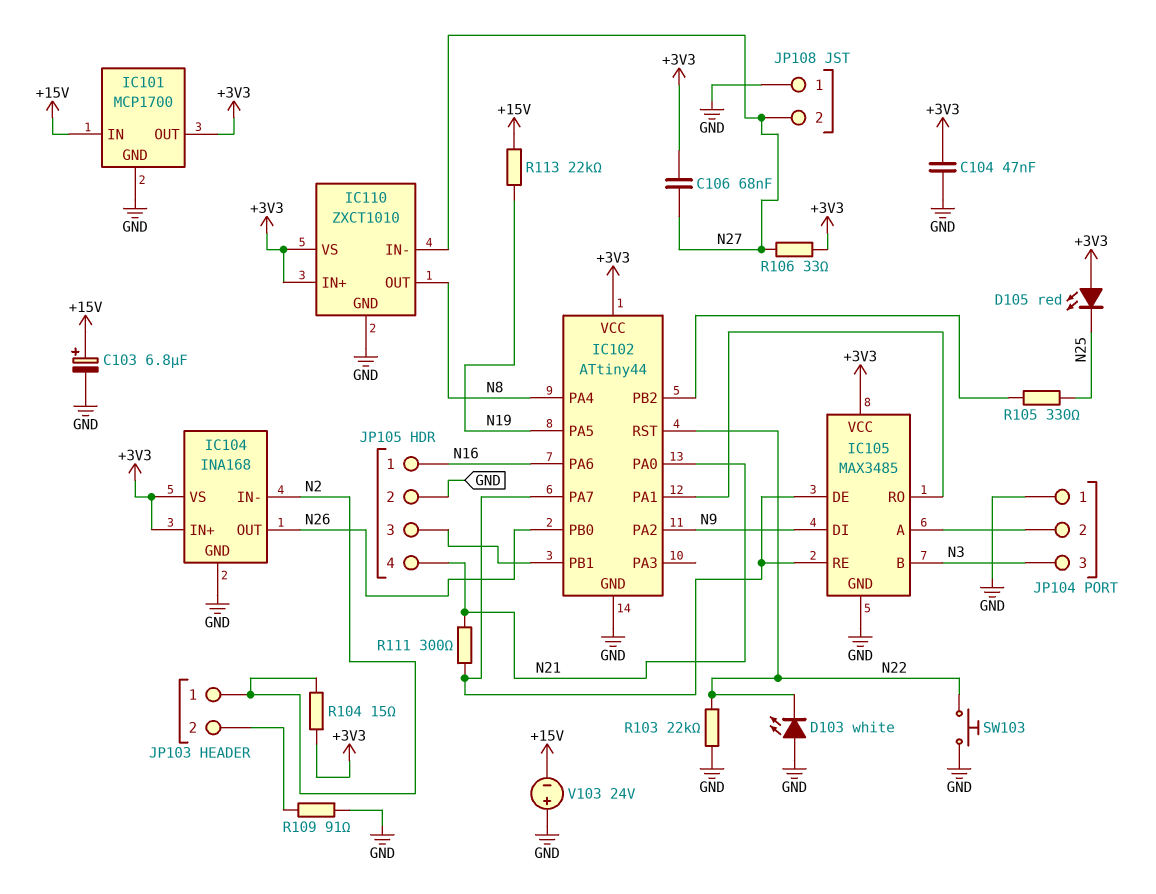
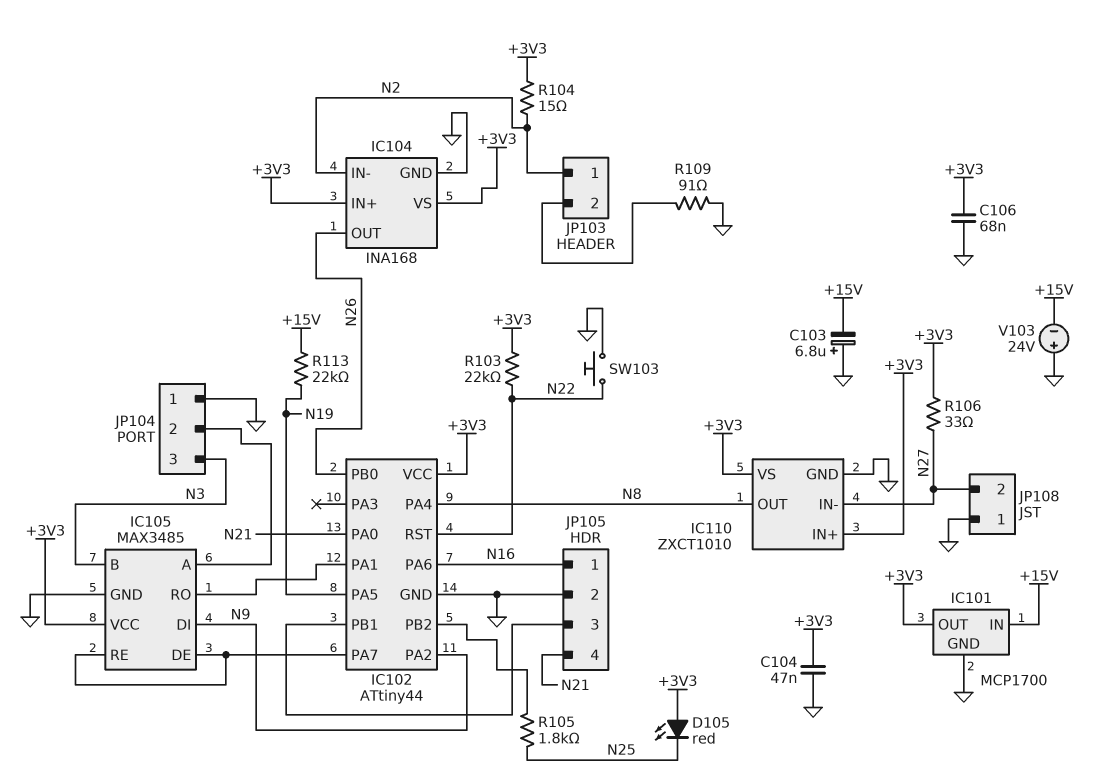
C103: 6.8uF (plus +15V, minus GND) -> 6.8uF (plus GND, minus +15V)
C106: 68nF (+3V3, N27) -> 68nF (+3V3, GND)
D103: LED white (A GND, K N22) -> none
R103: 22k (GND, N22) -> 22k (+3V3, N22)
R105: 330 (IC102/PB2, N25) -> 1.8k (IC102/PB2, N25)
R111: 300 (IC102/PA7, N21) -> none

